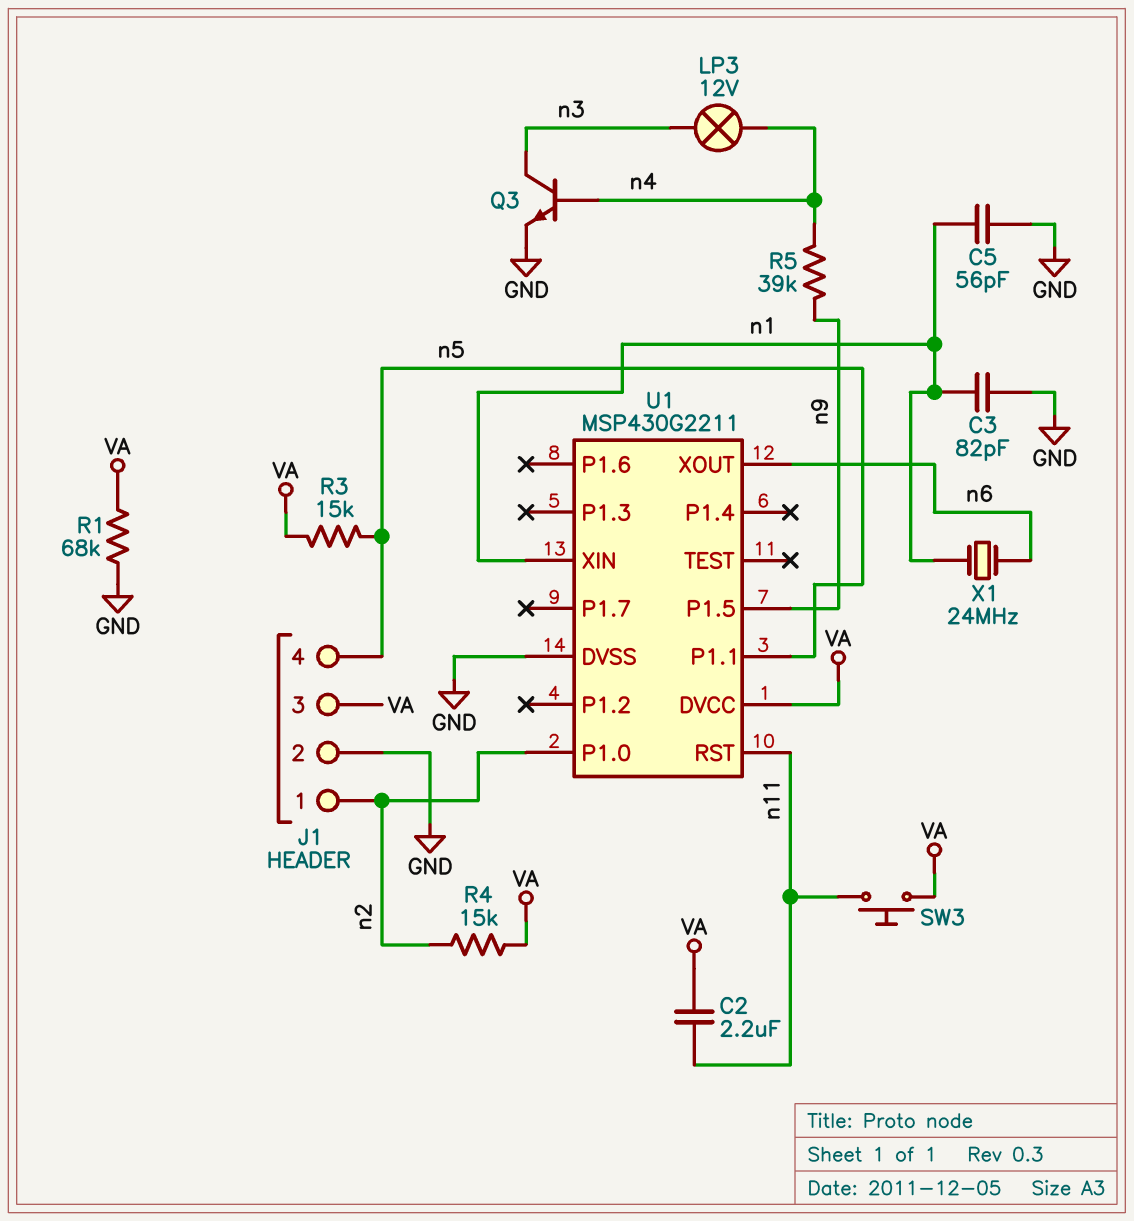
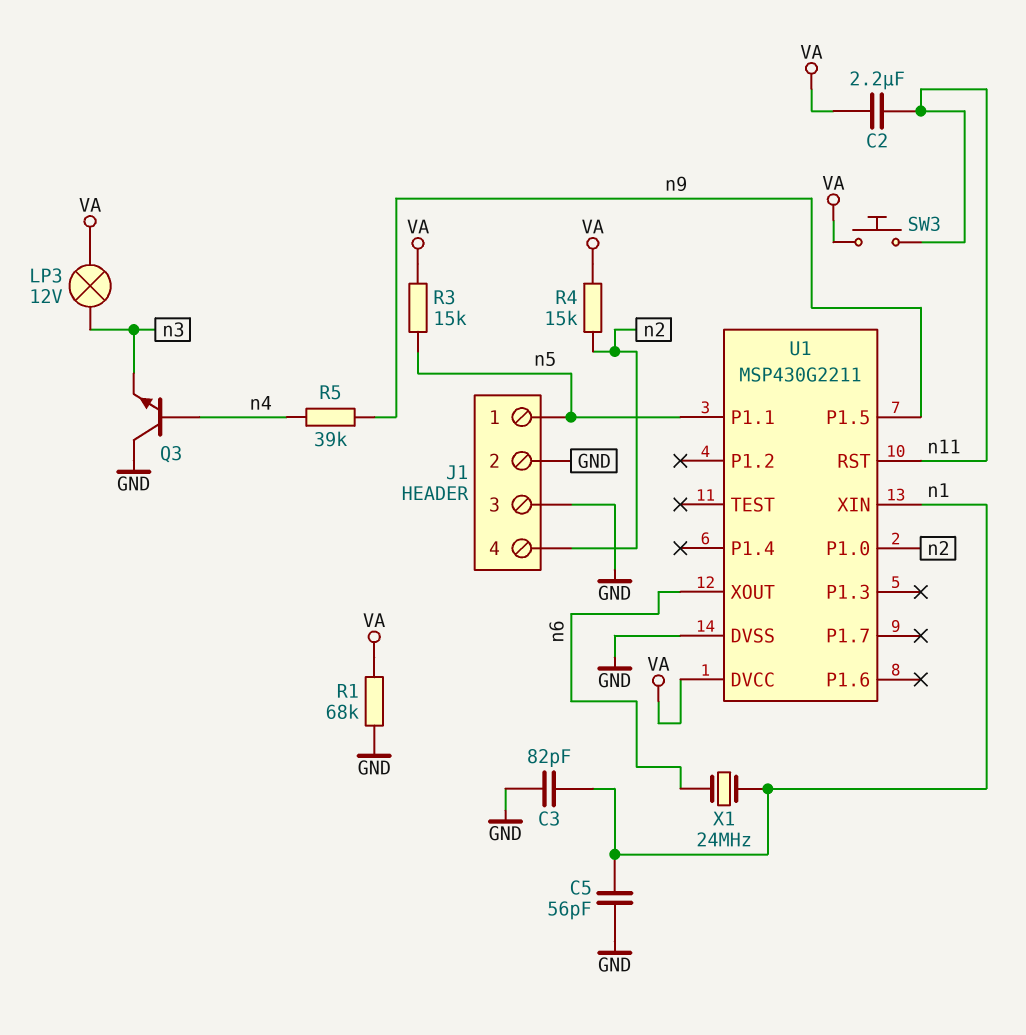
J1 pin 1: n2 -> n5
J1 pin 3: VA -> GND
J1 pin 4: n5 -> n2
LP3: lamp 12V (n3, n4) -> lamp 12V (VA, n3)
Q3: NPN (B n4, C n3, E GND) -> NPN (B n4, C GND, E n3)

